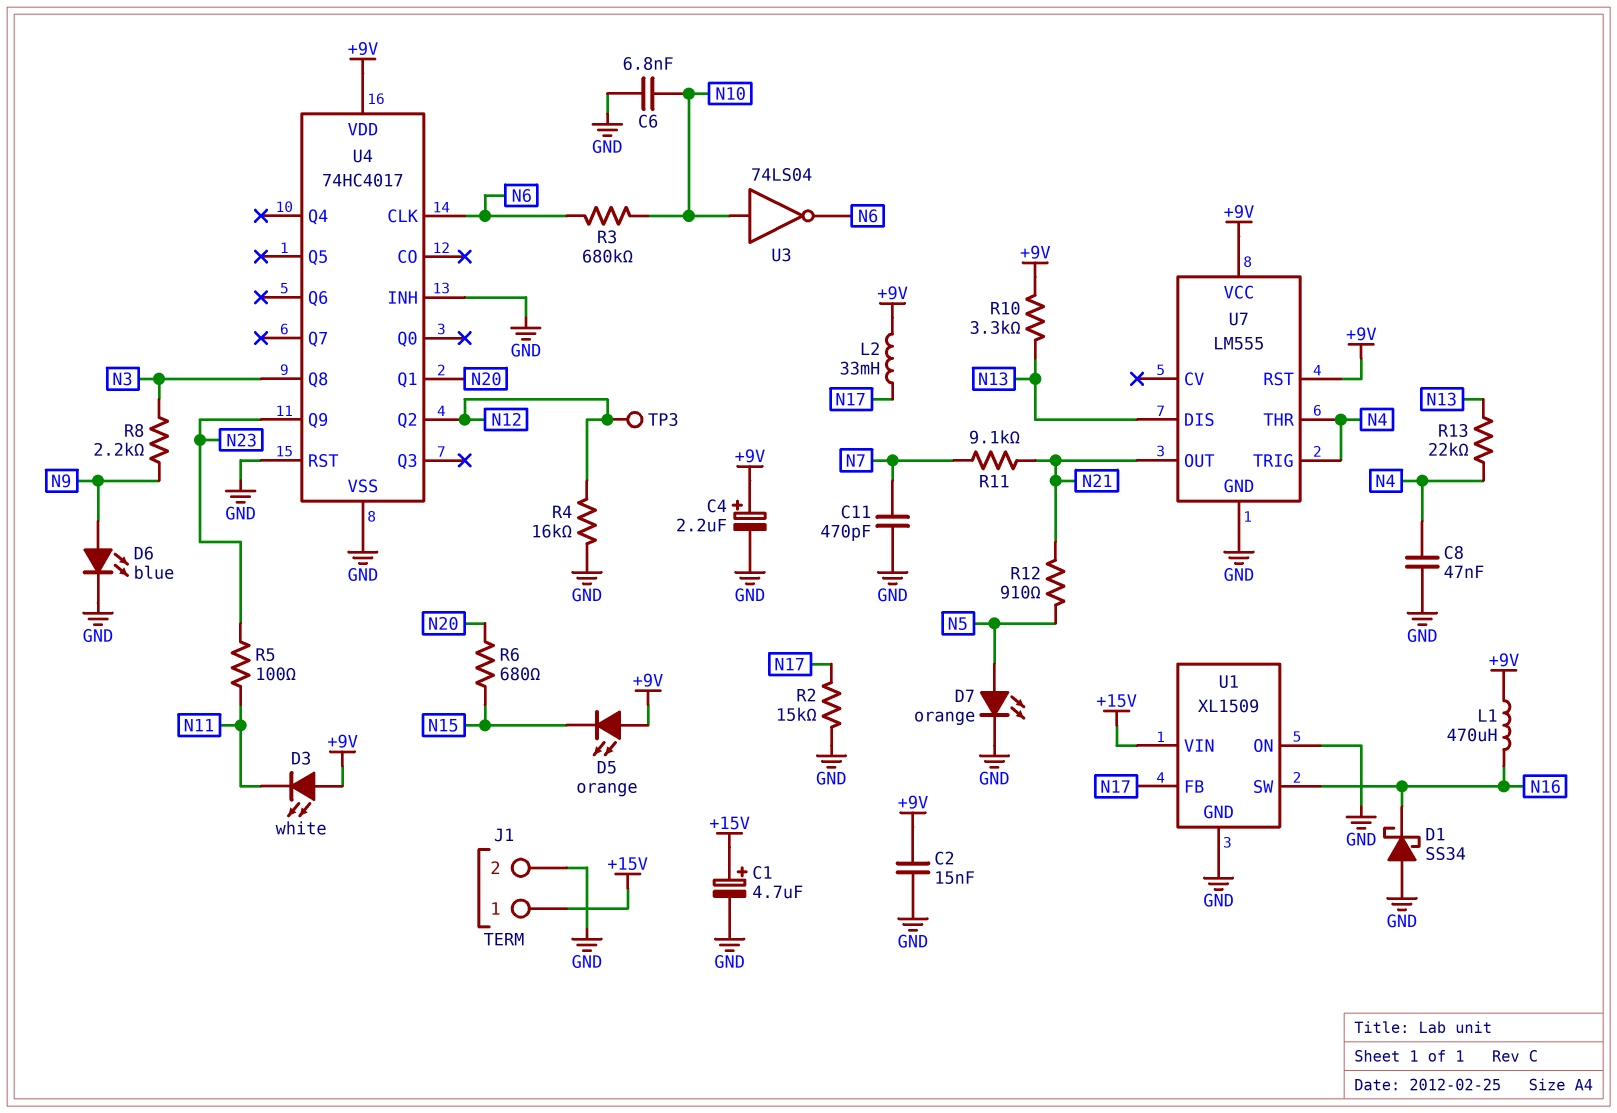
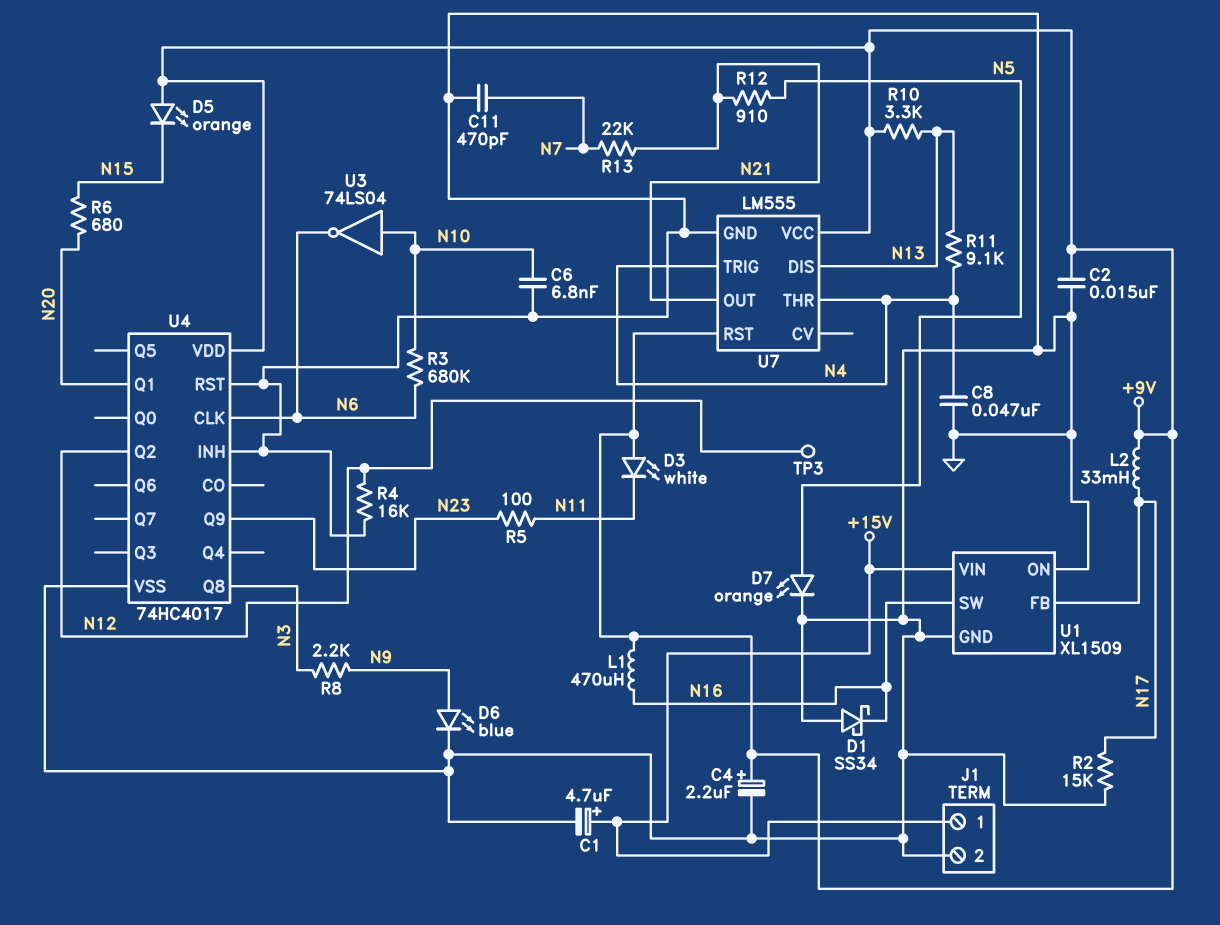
R11: 9.1k (N7, N21) -> 9.1k (N4, N13)
R13: 22k (N4, N13) -> 22k (N7, N21)

